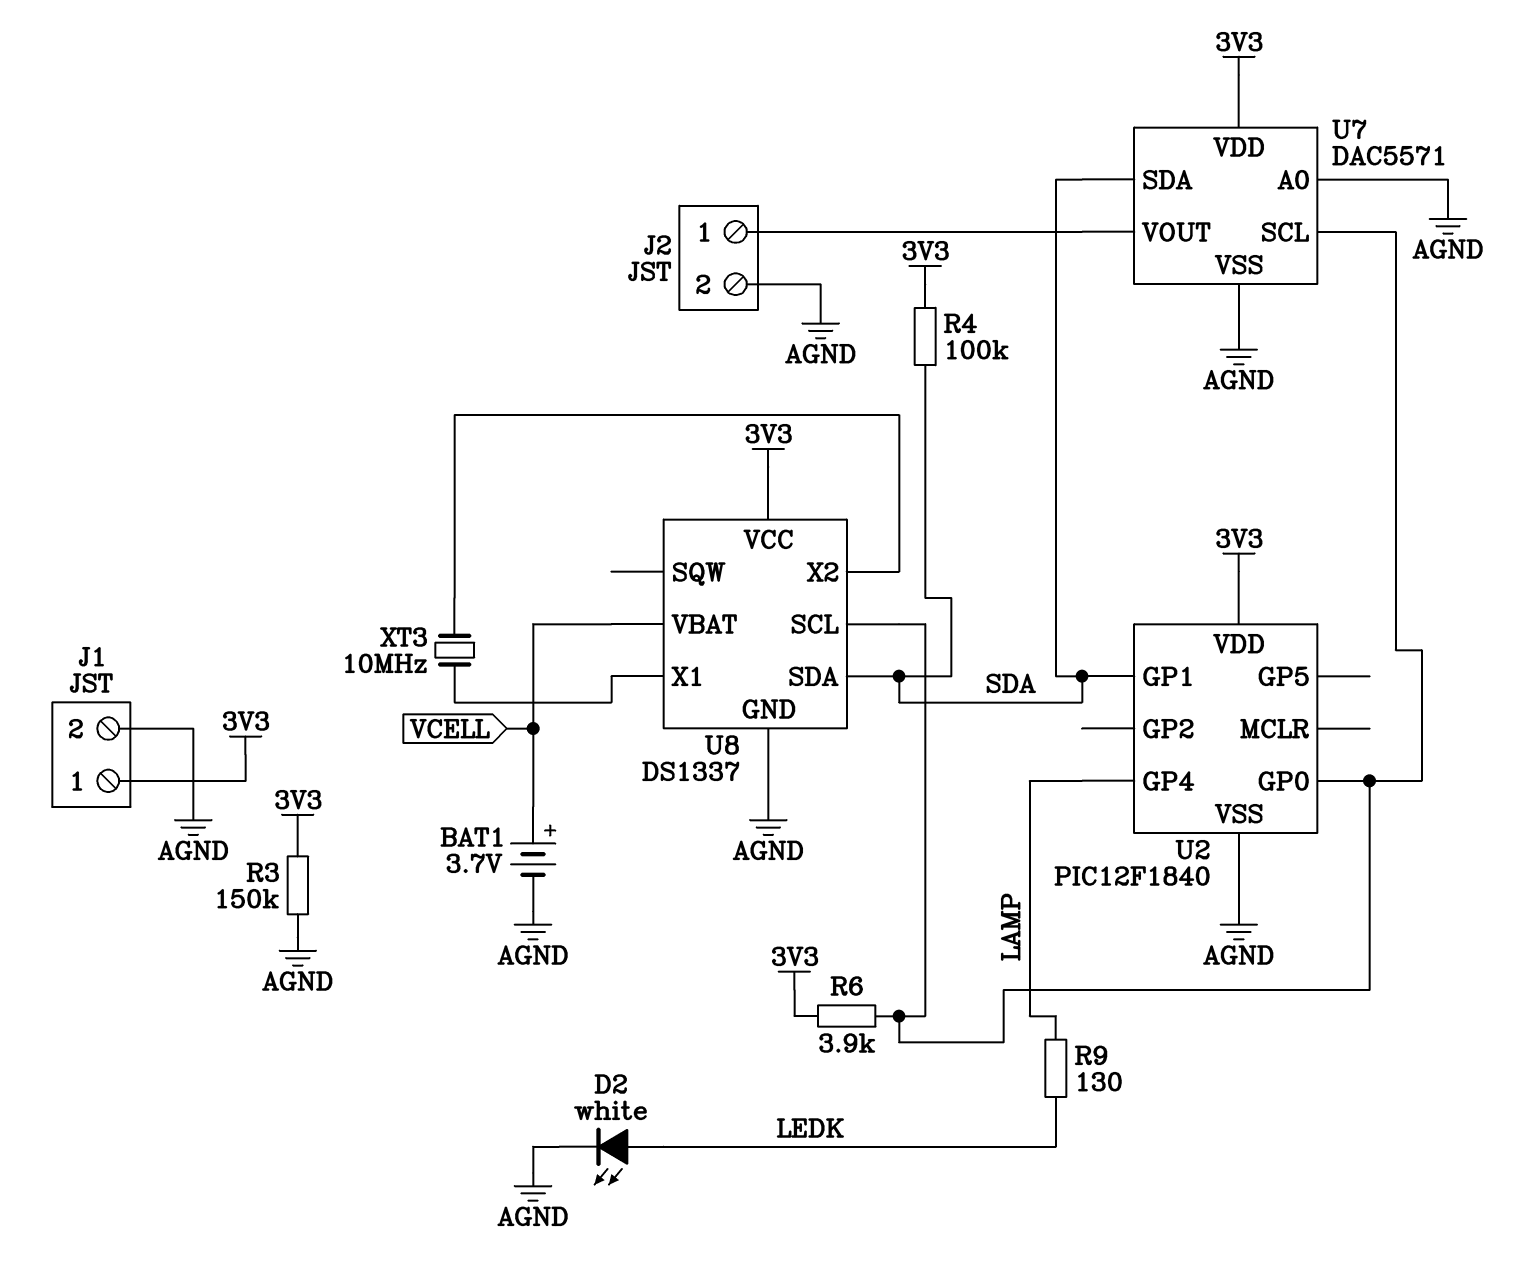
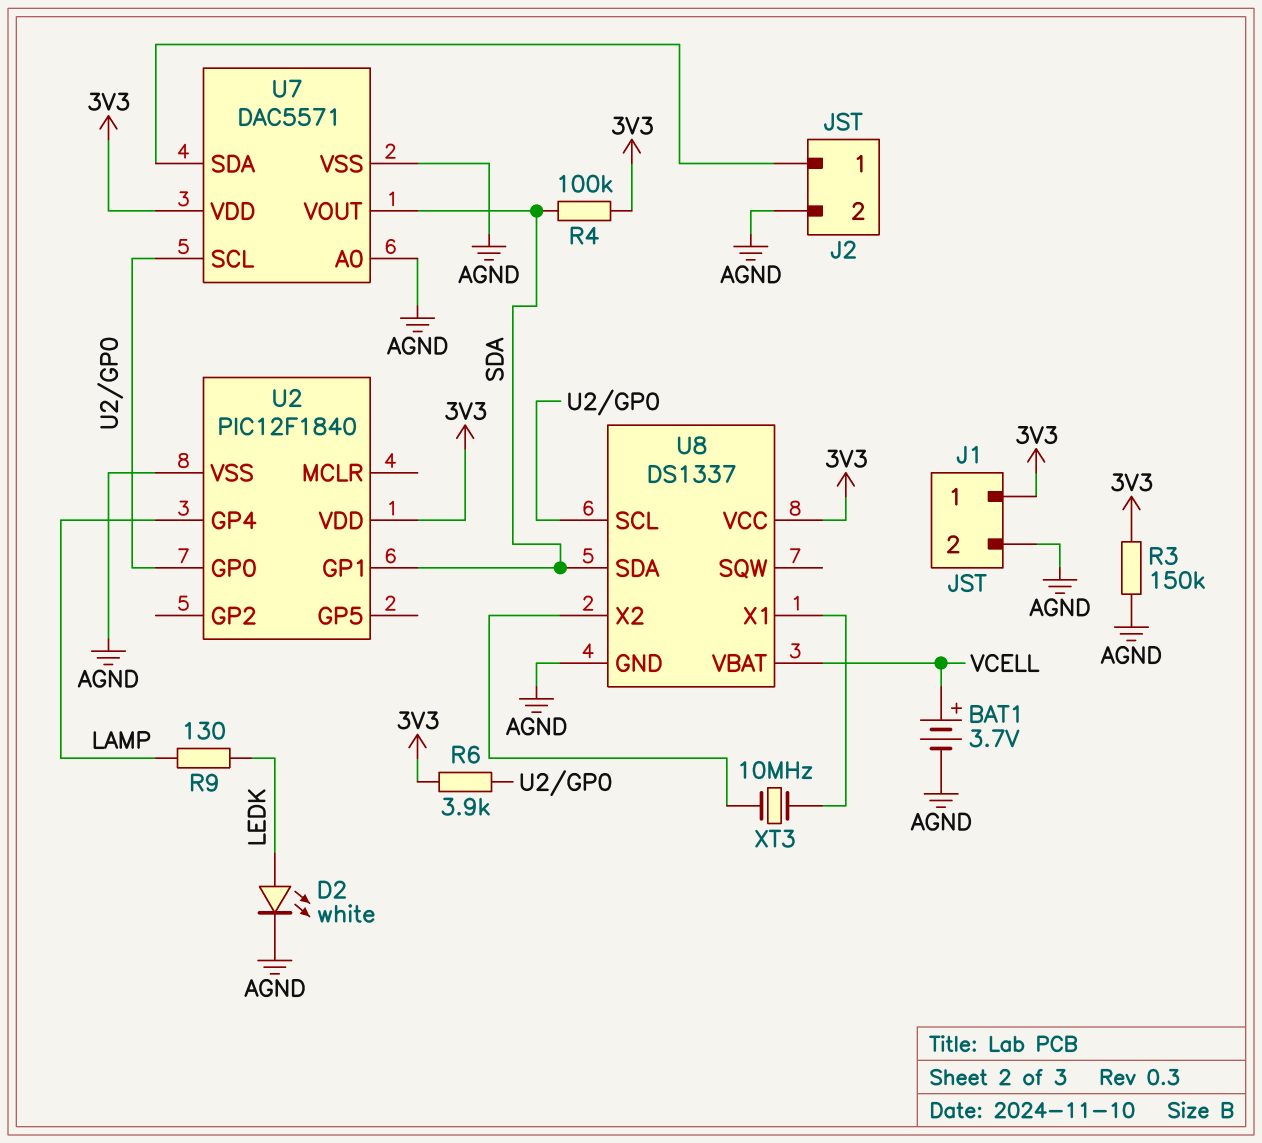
U7 pin SDA: SDA -> J2/1
U7 pin VOUT: J2/1 -> SDA

